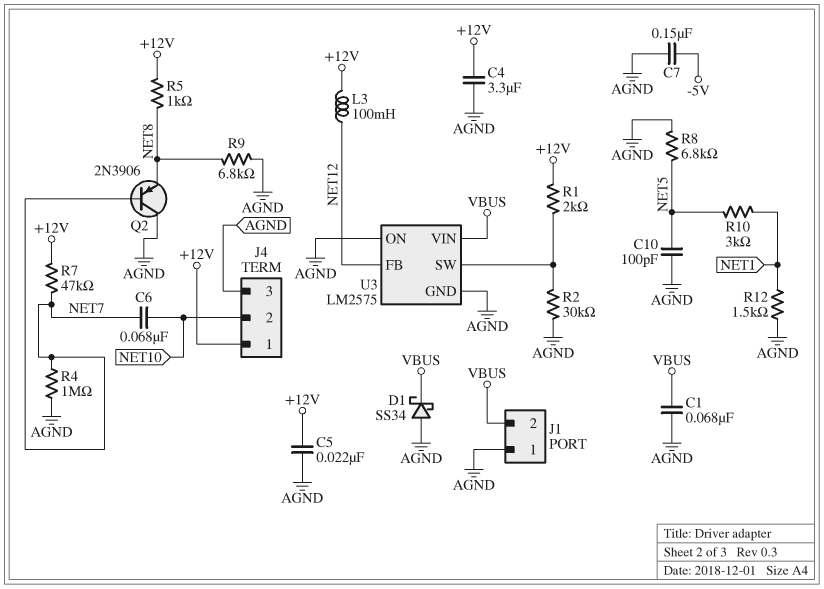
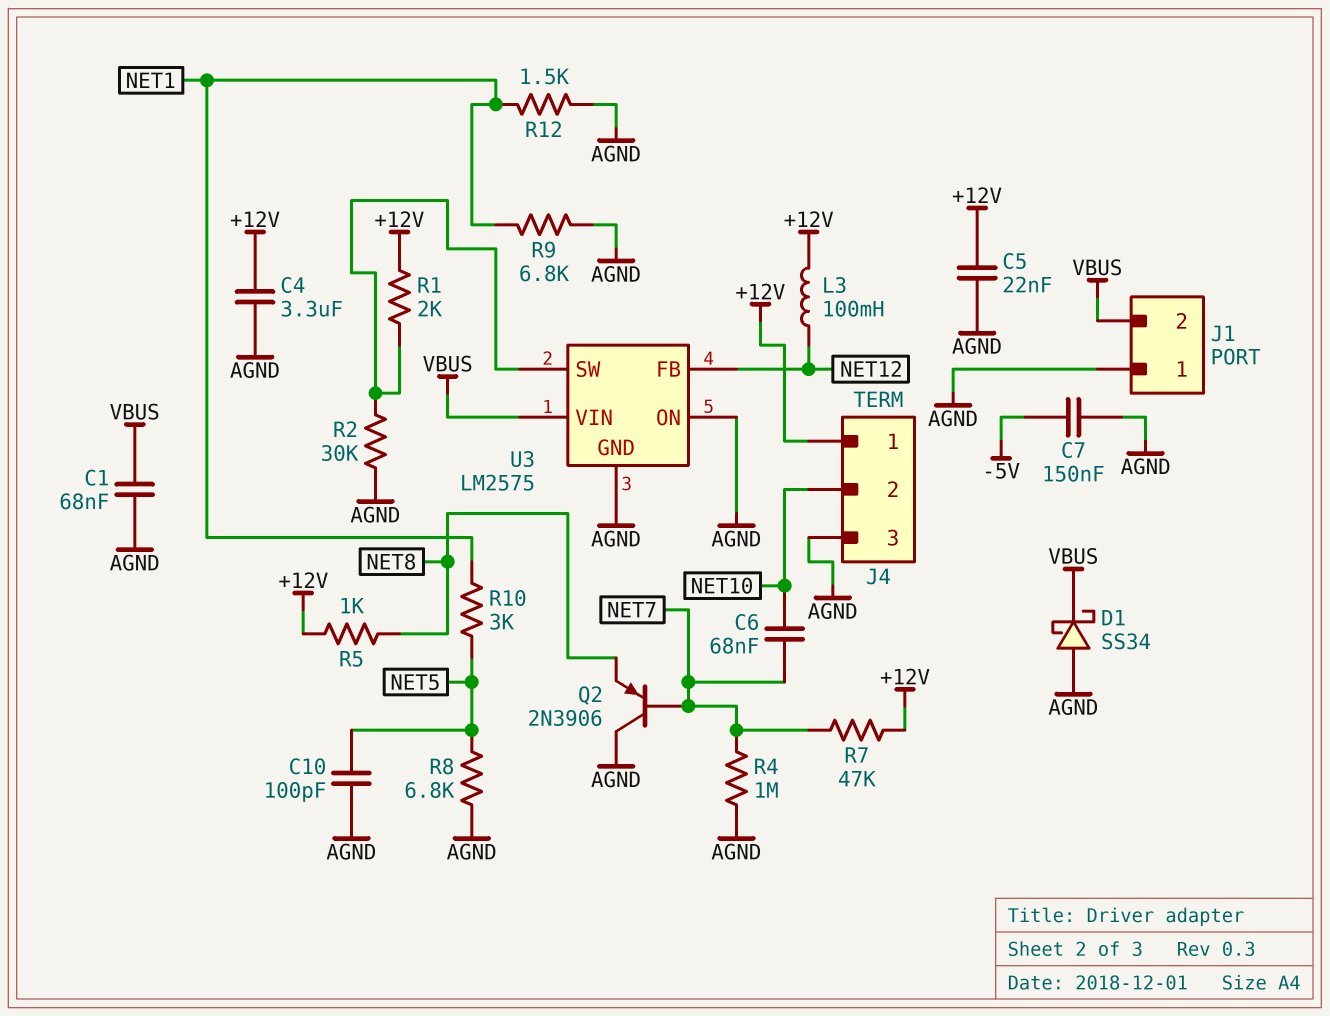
R9: 6.8k (AGND, NET8) -> 6.8k (AGND, NET1)

